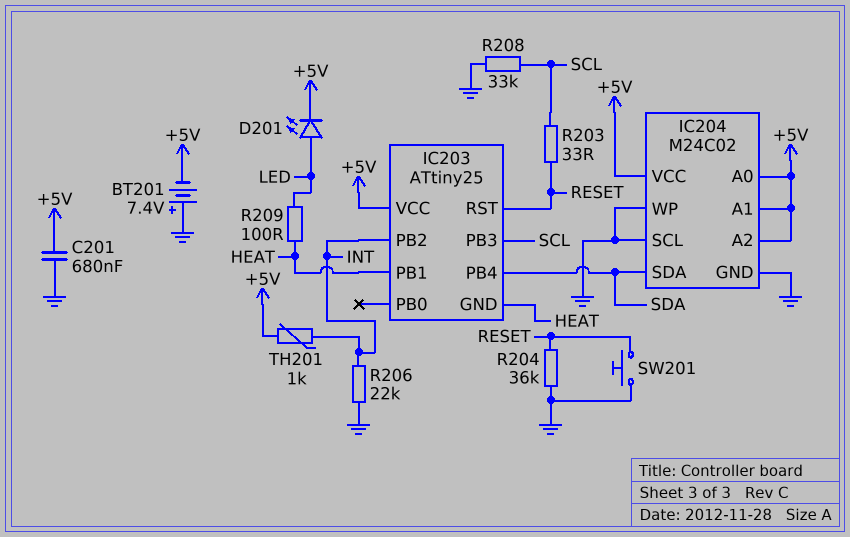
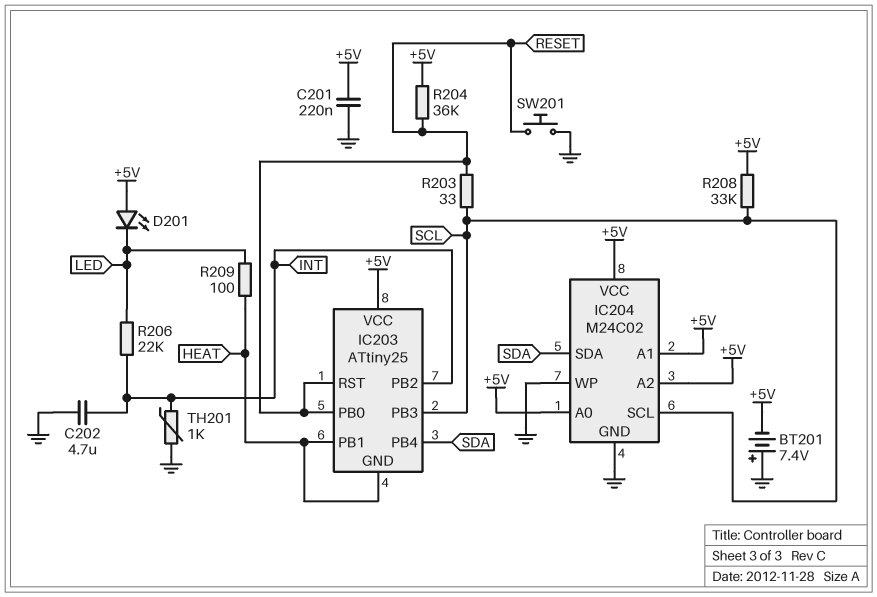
C201: 680nF (+5V, GND) -> 220nF (+5V, GND)
C202: none -> 4.7uF (GND, INT)
D201: LED (A LED, K +5V) -> LED (A +5V, K LED)
IC203 pin PB0: none -> RESET
IC204 pin SCL: GND -> SCL
R204: 36k (GND, RESET) -> 36k (+5V, RESET)
R206: 22k (GND, INT) -> 22k (INT, LED)
R208: 33k (GND, SCL) -> 33k (+5V, SCL)
TH201: 1k (+5V, INT) -> 1k (GND, INT)

